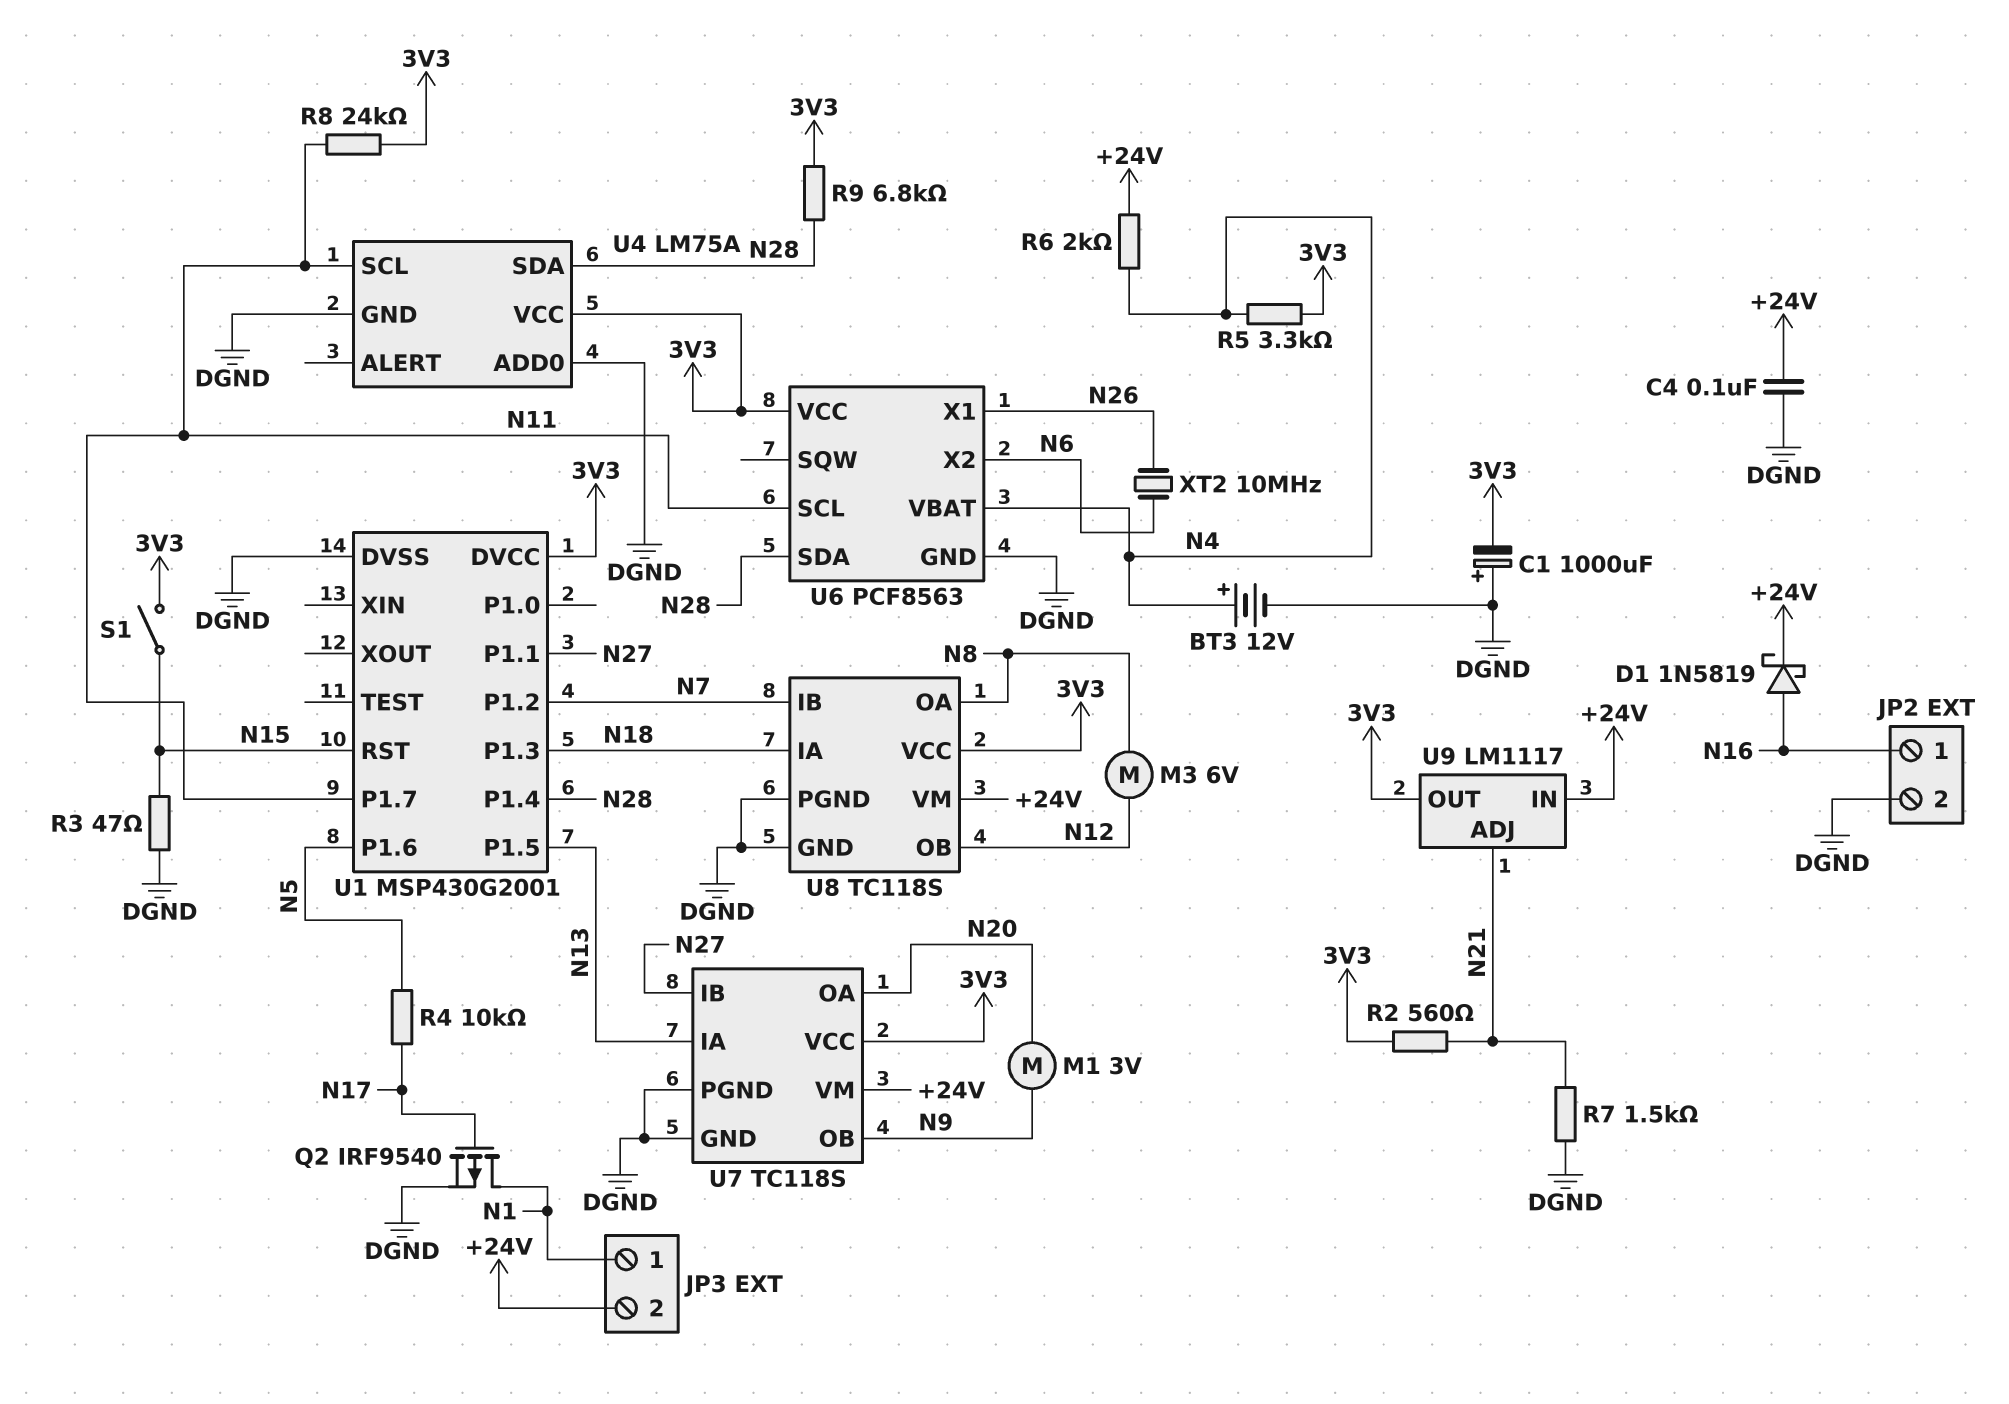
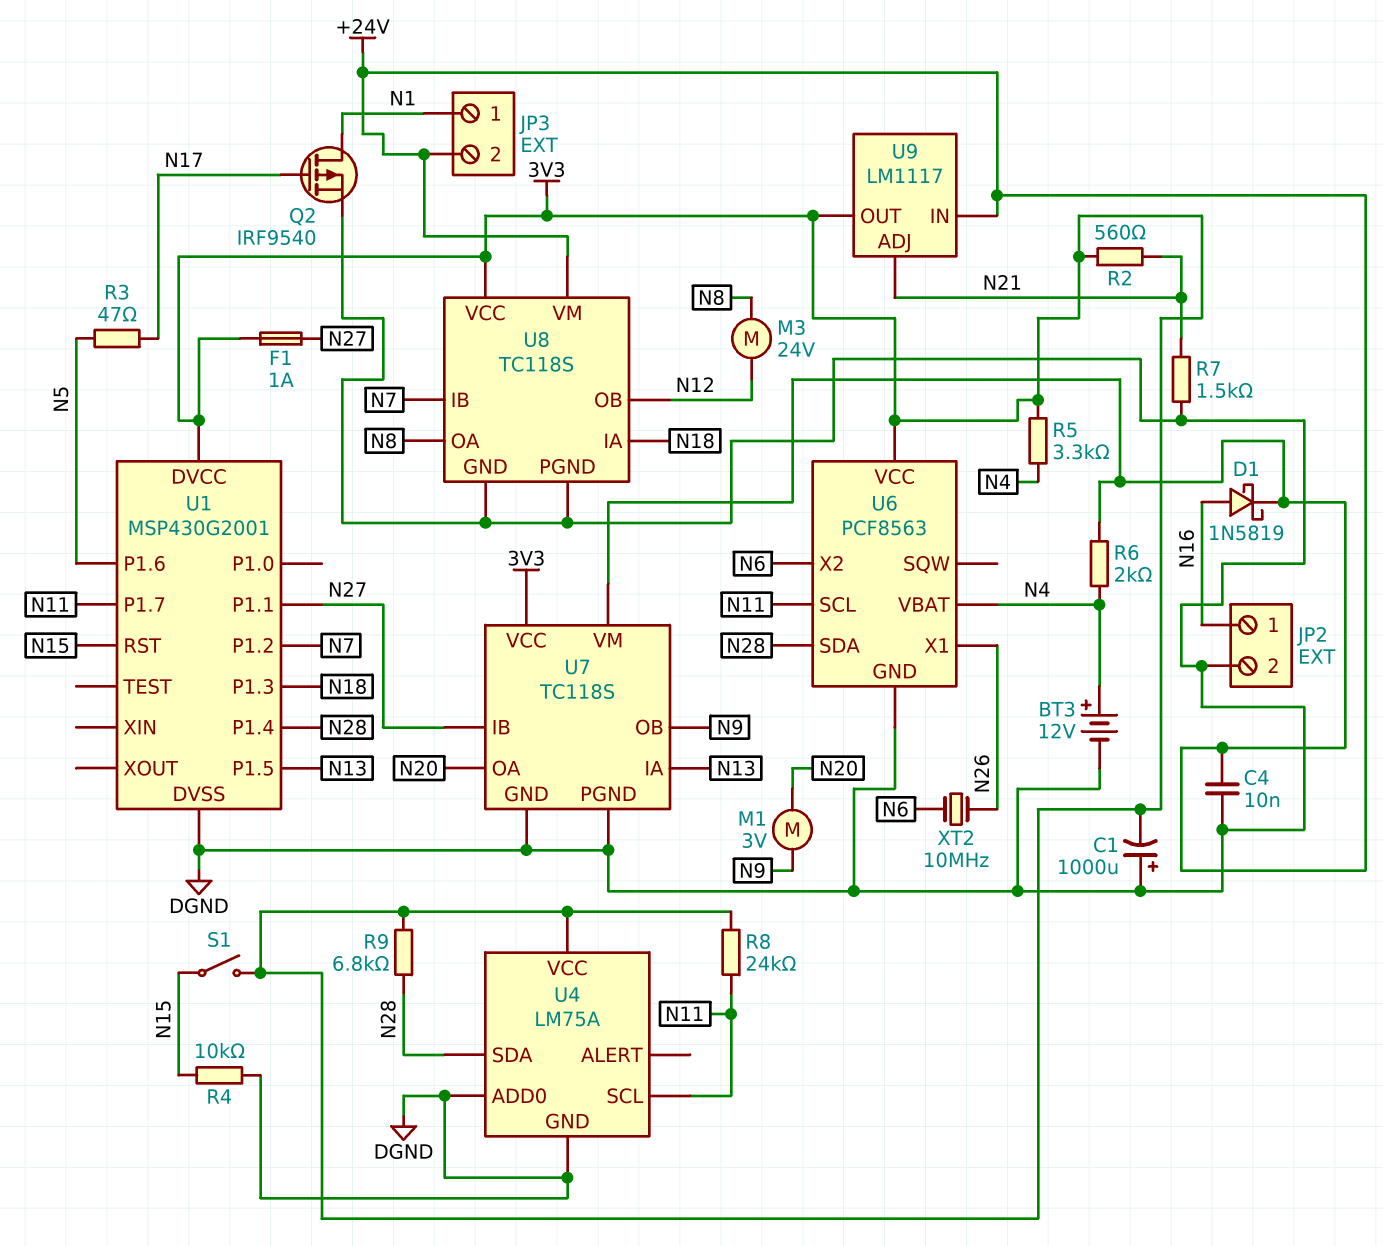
C4: 100nF (+24V, DGND) -> 10nF (+24V, DGND)
F1: none -> 1A (3V3, N27)
M3: motor 6V (N8, N12) -> motor 24V (N8, N12)
R3: 47 (DGND, N15) -> 47 (N5, N17)
R4: 10k (N5, N17) -> 10k (DGND, N15)

